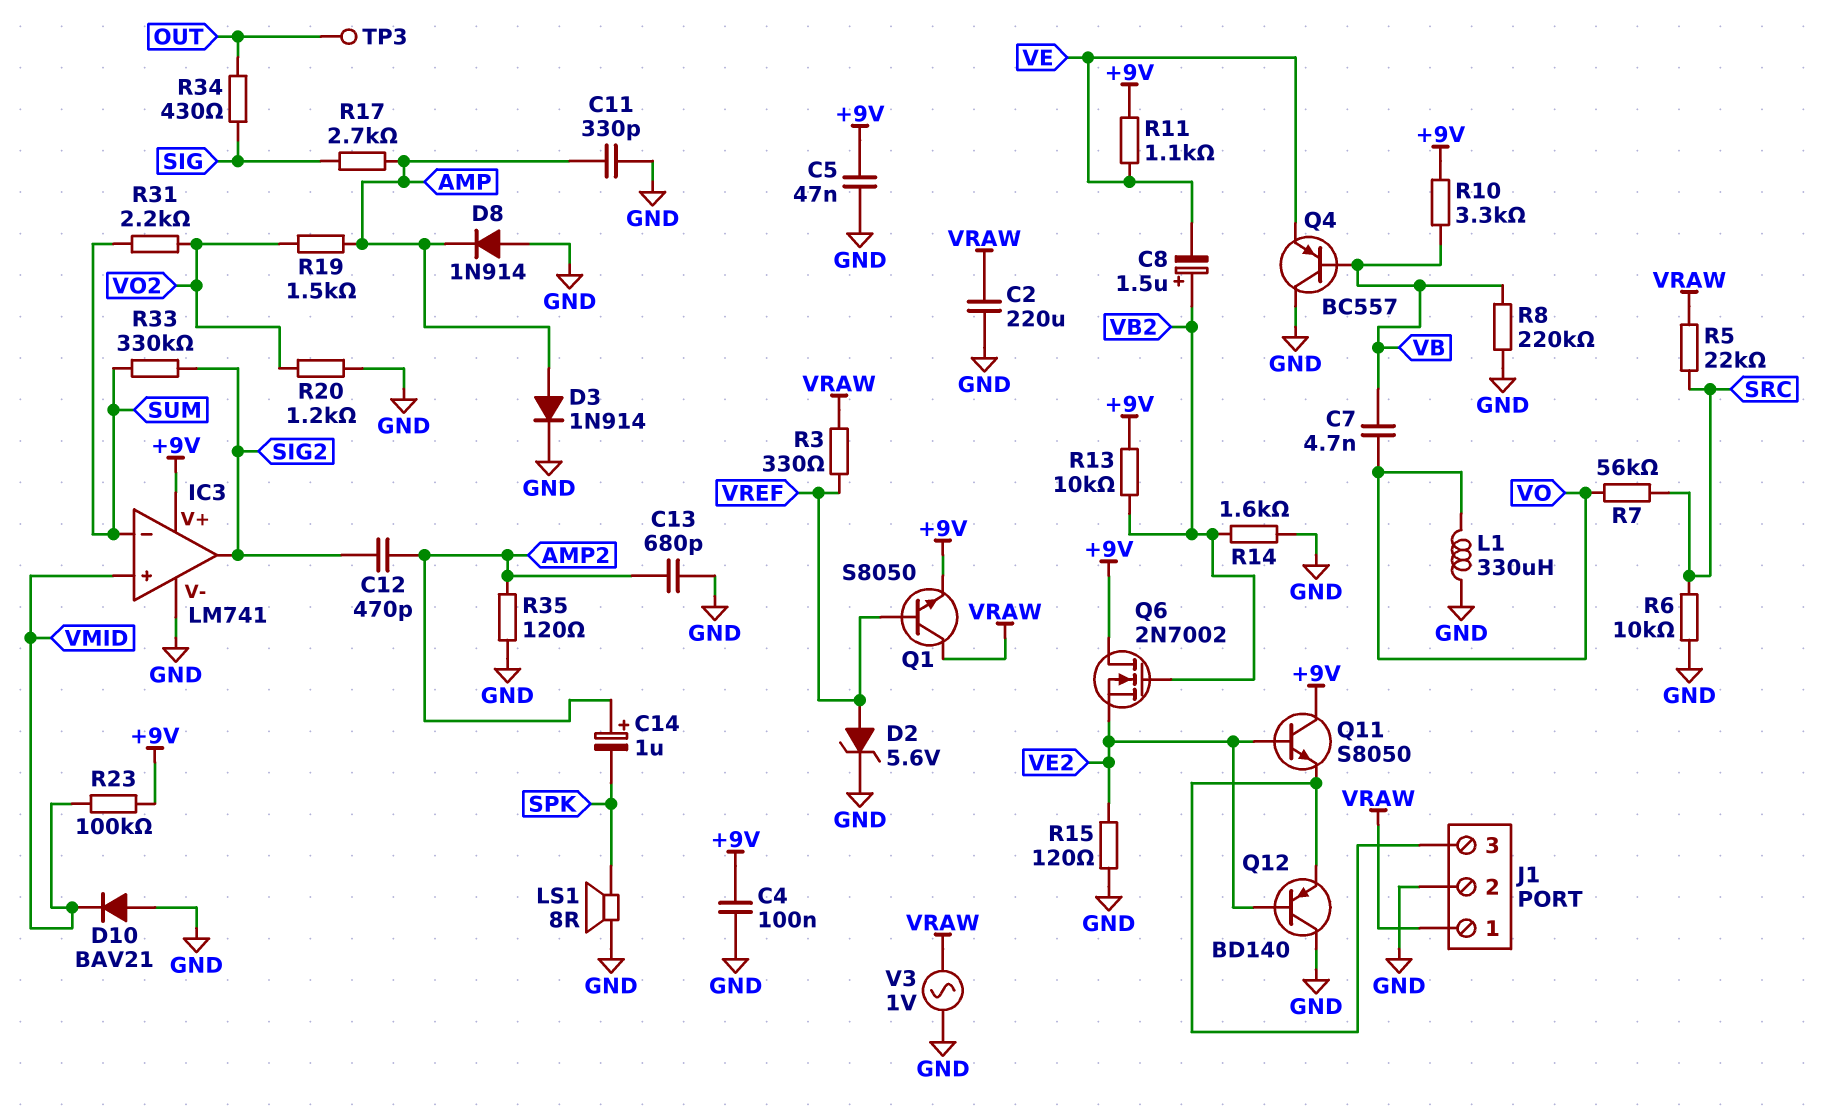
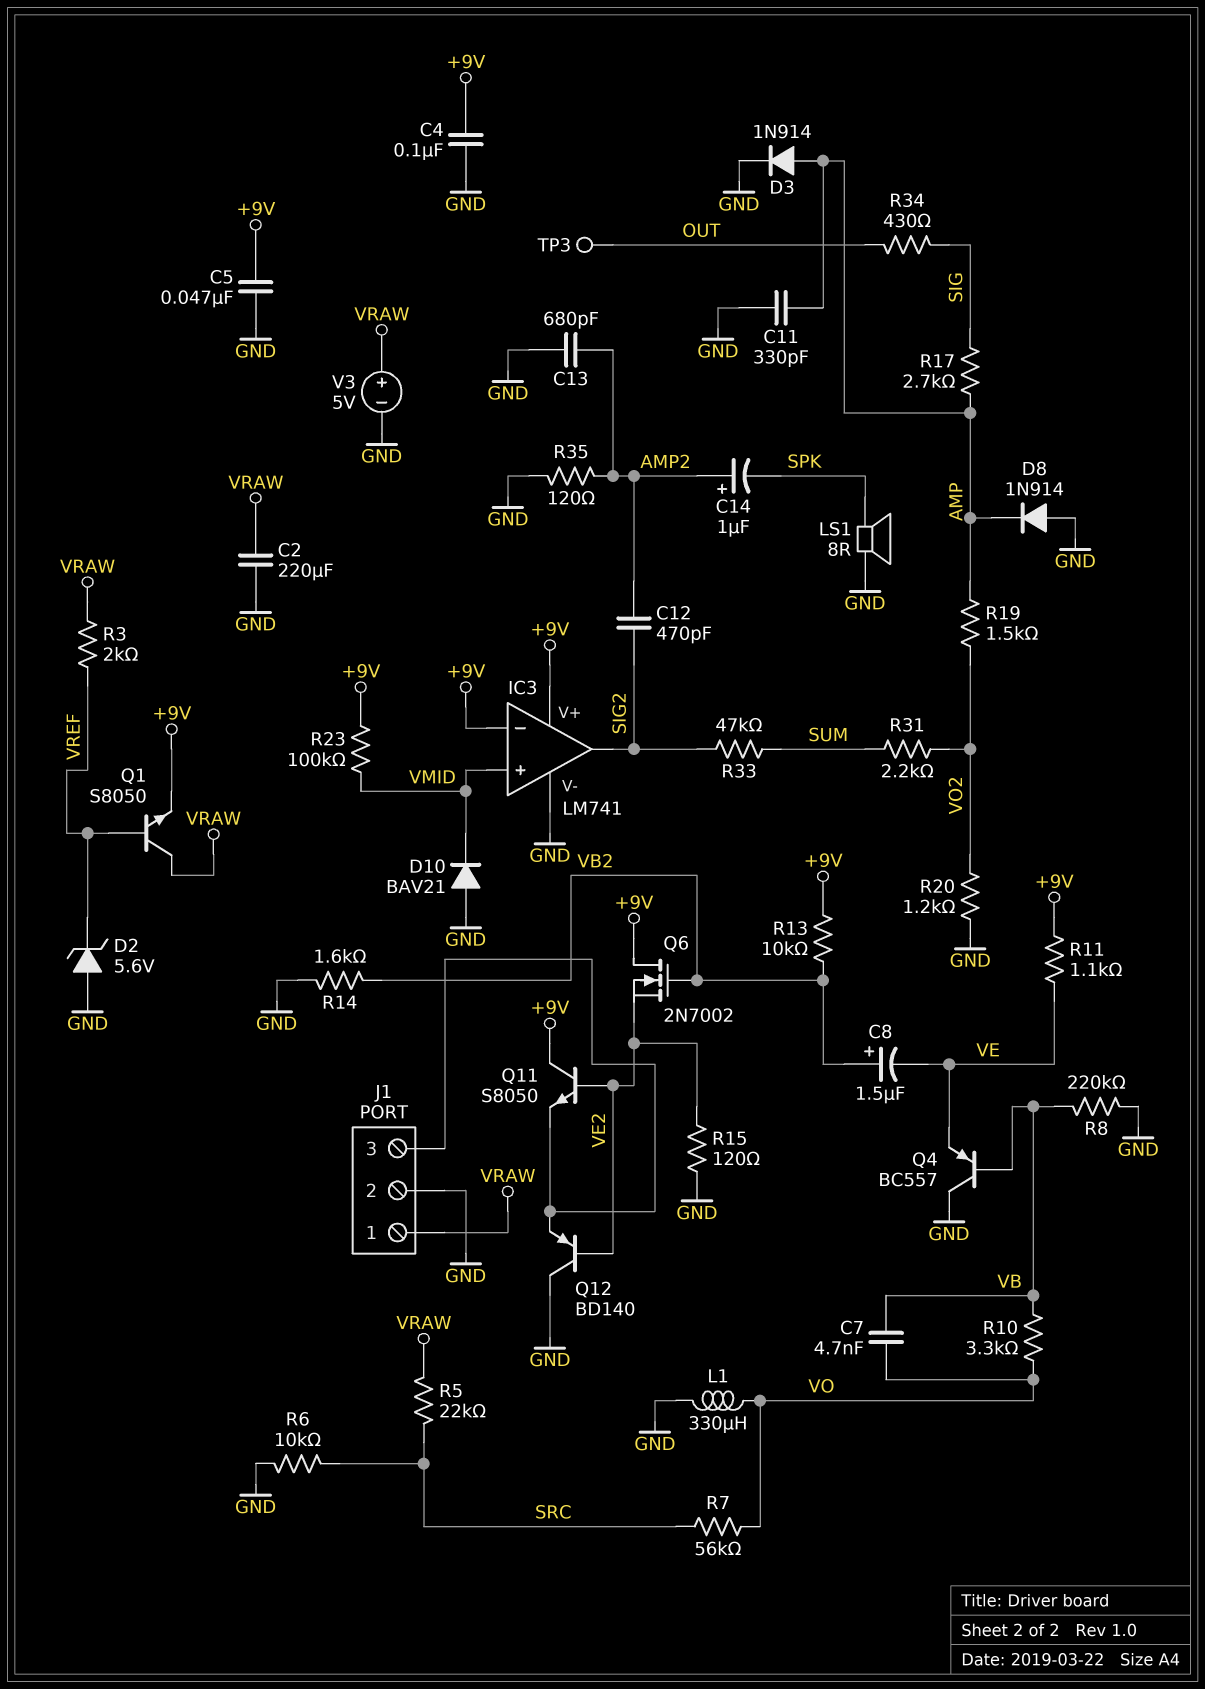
D2: zener 5.6V (A VREF, K GND) -> zener 5.6V (A GND, K VREF)
IC3 pin in-: SUM -> +9V
R3: 330 (VRAW, VREF) -> 2k (VRAW, VREF)
R10: 3.3k (+9V, VB) -> 3.3k (VB, VO)
R33: 330k (SIG2, SUM) -> 47k (SIG2, SUM)
V3: AC 1V (GND, VRAW) -> 5V (plus VRAW, minus GND)

